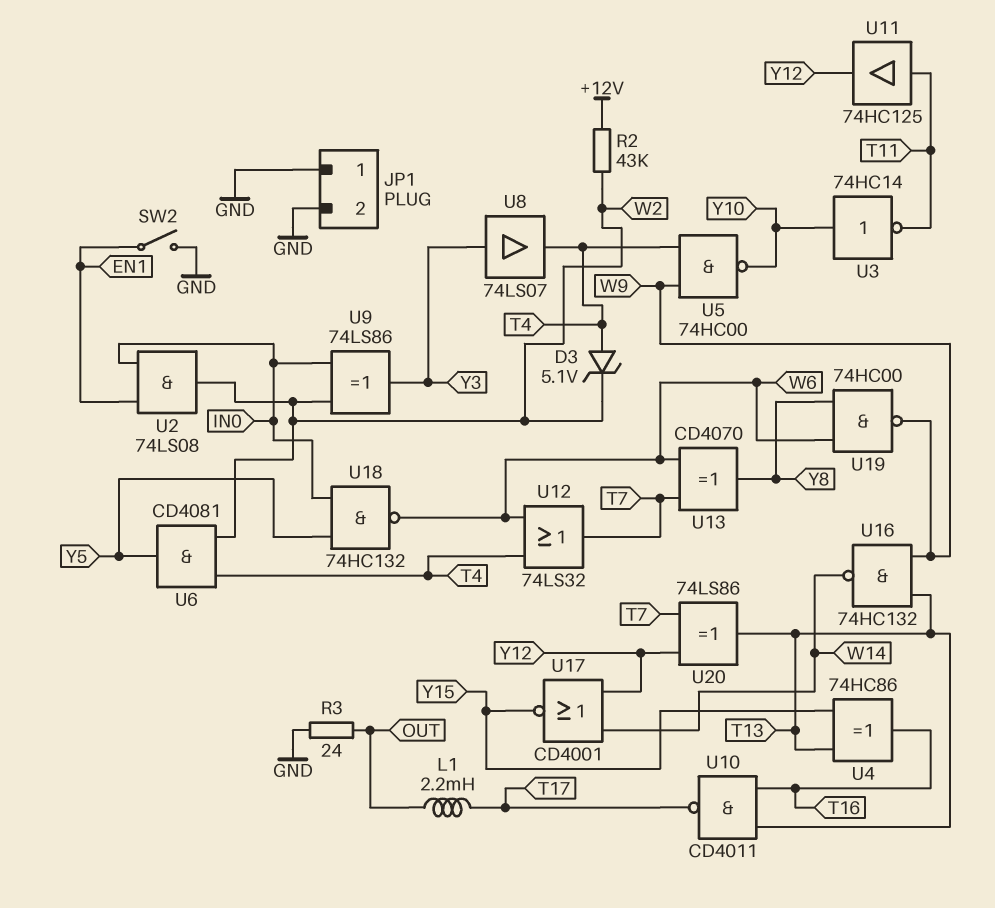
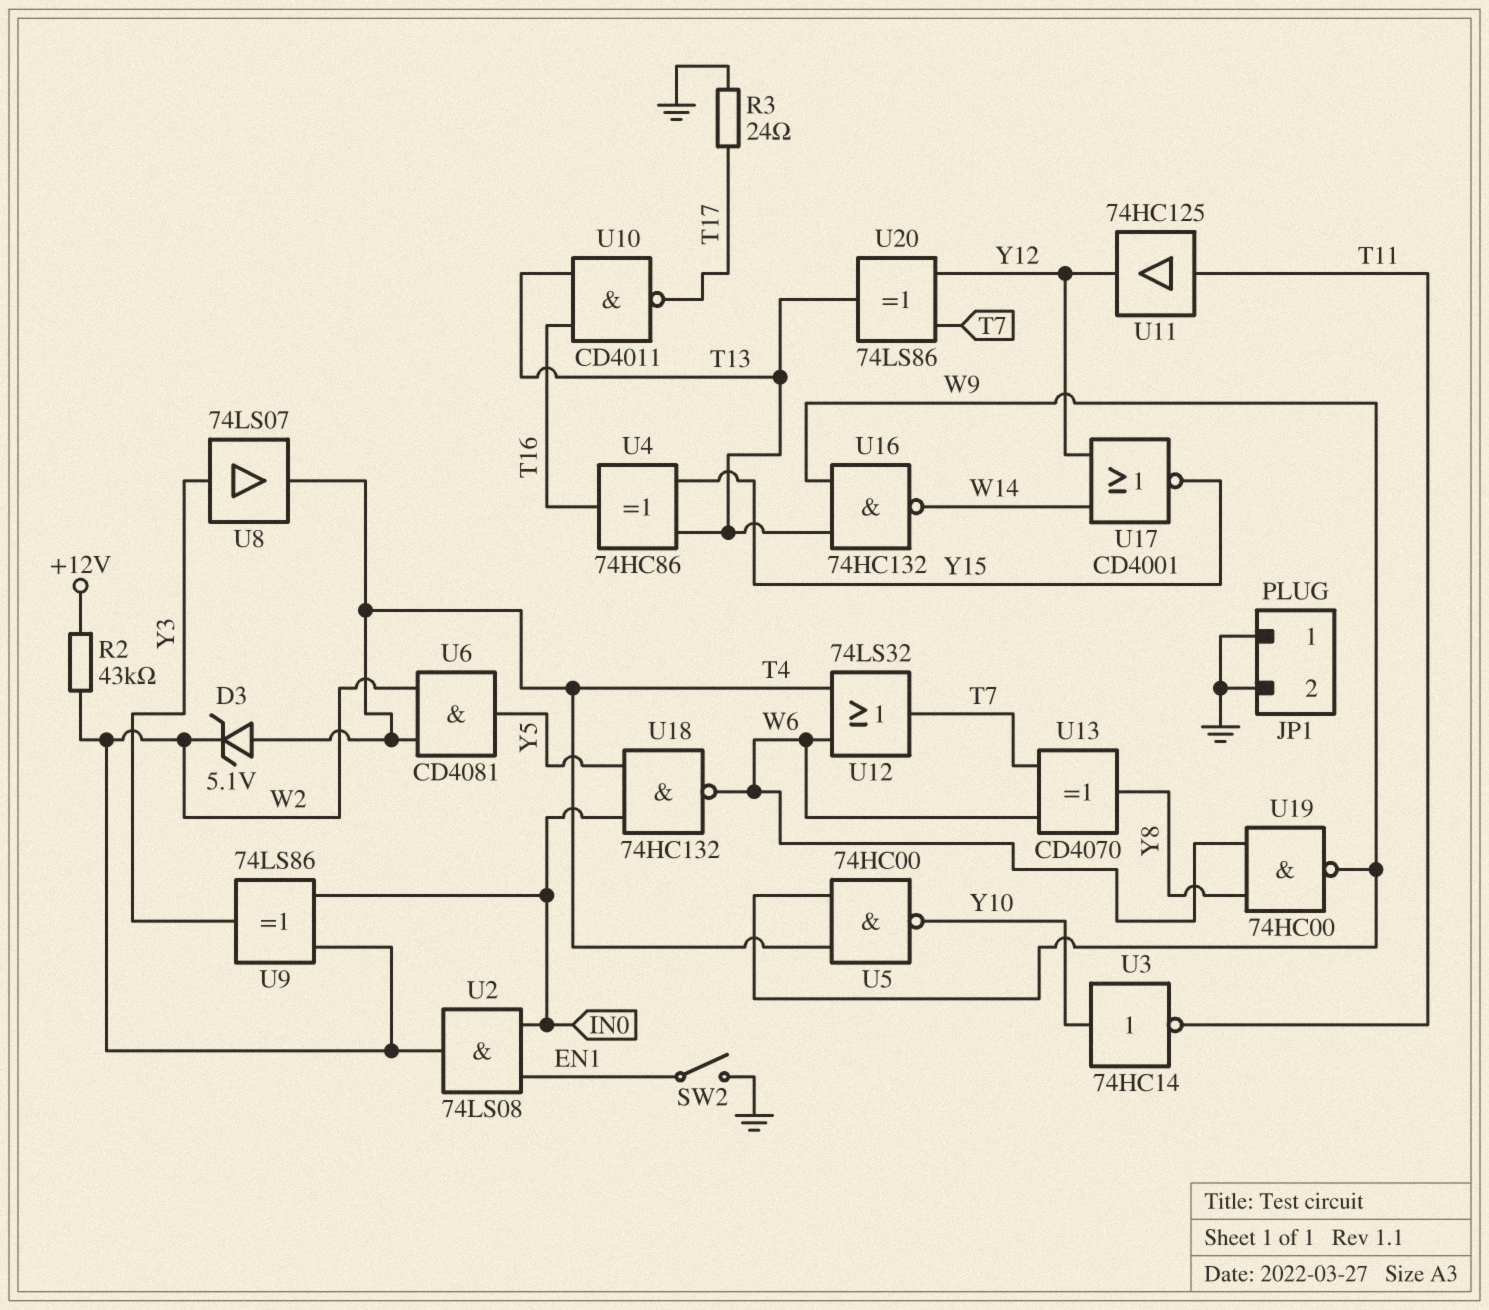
L1: 2.2mH (OUT, T17) -> none
R3: 24 (GND, OUT) -> 24 (GND, T17)

